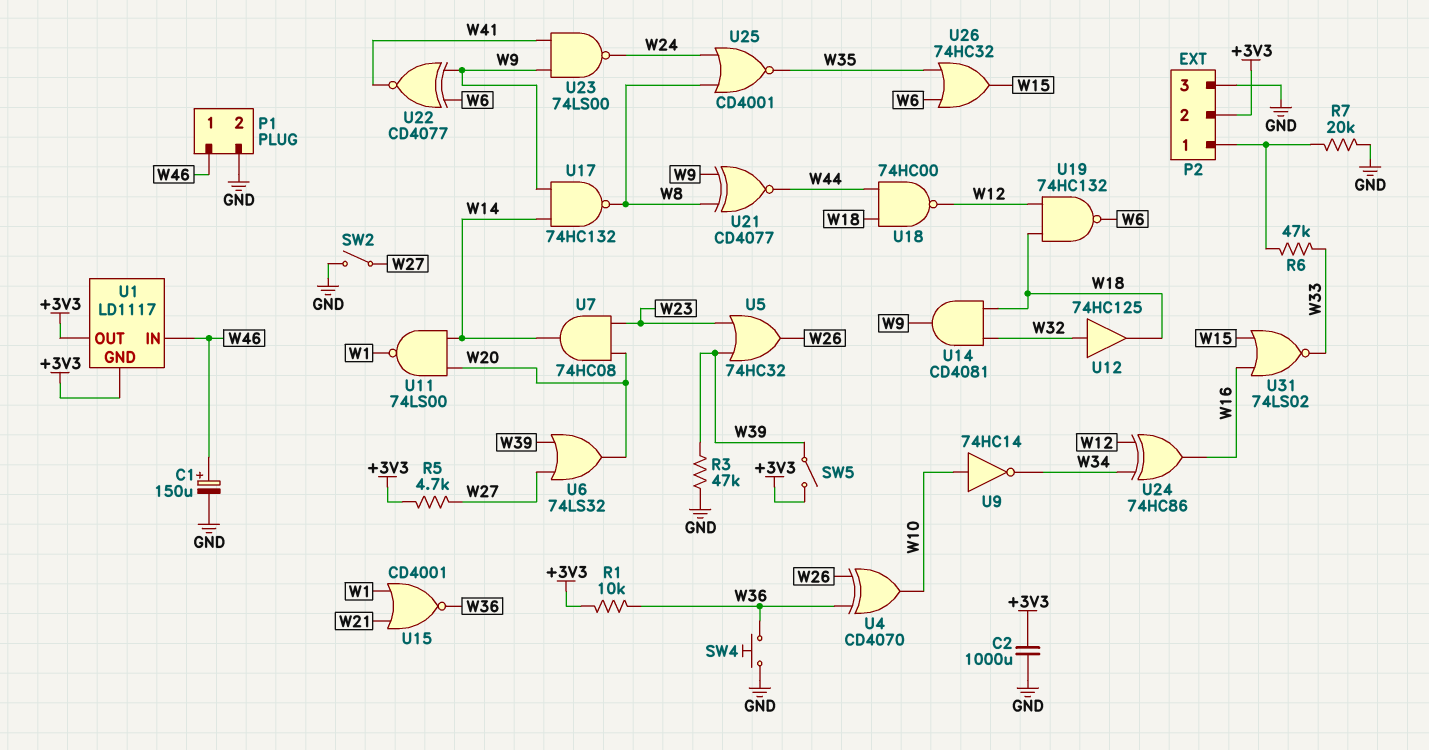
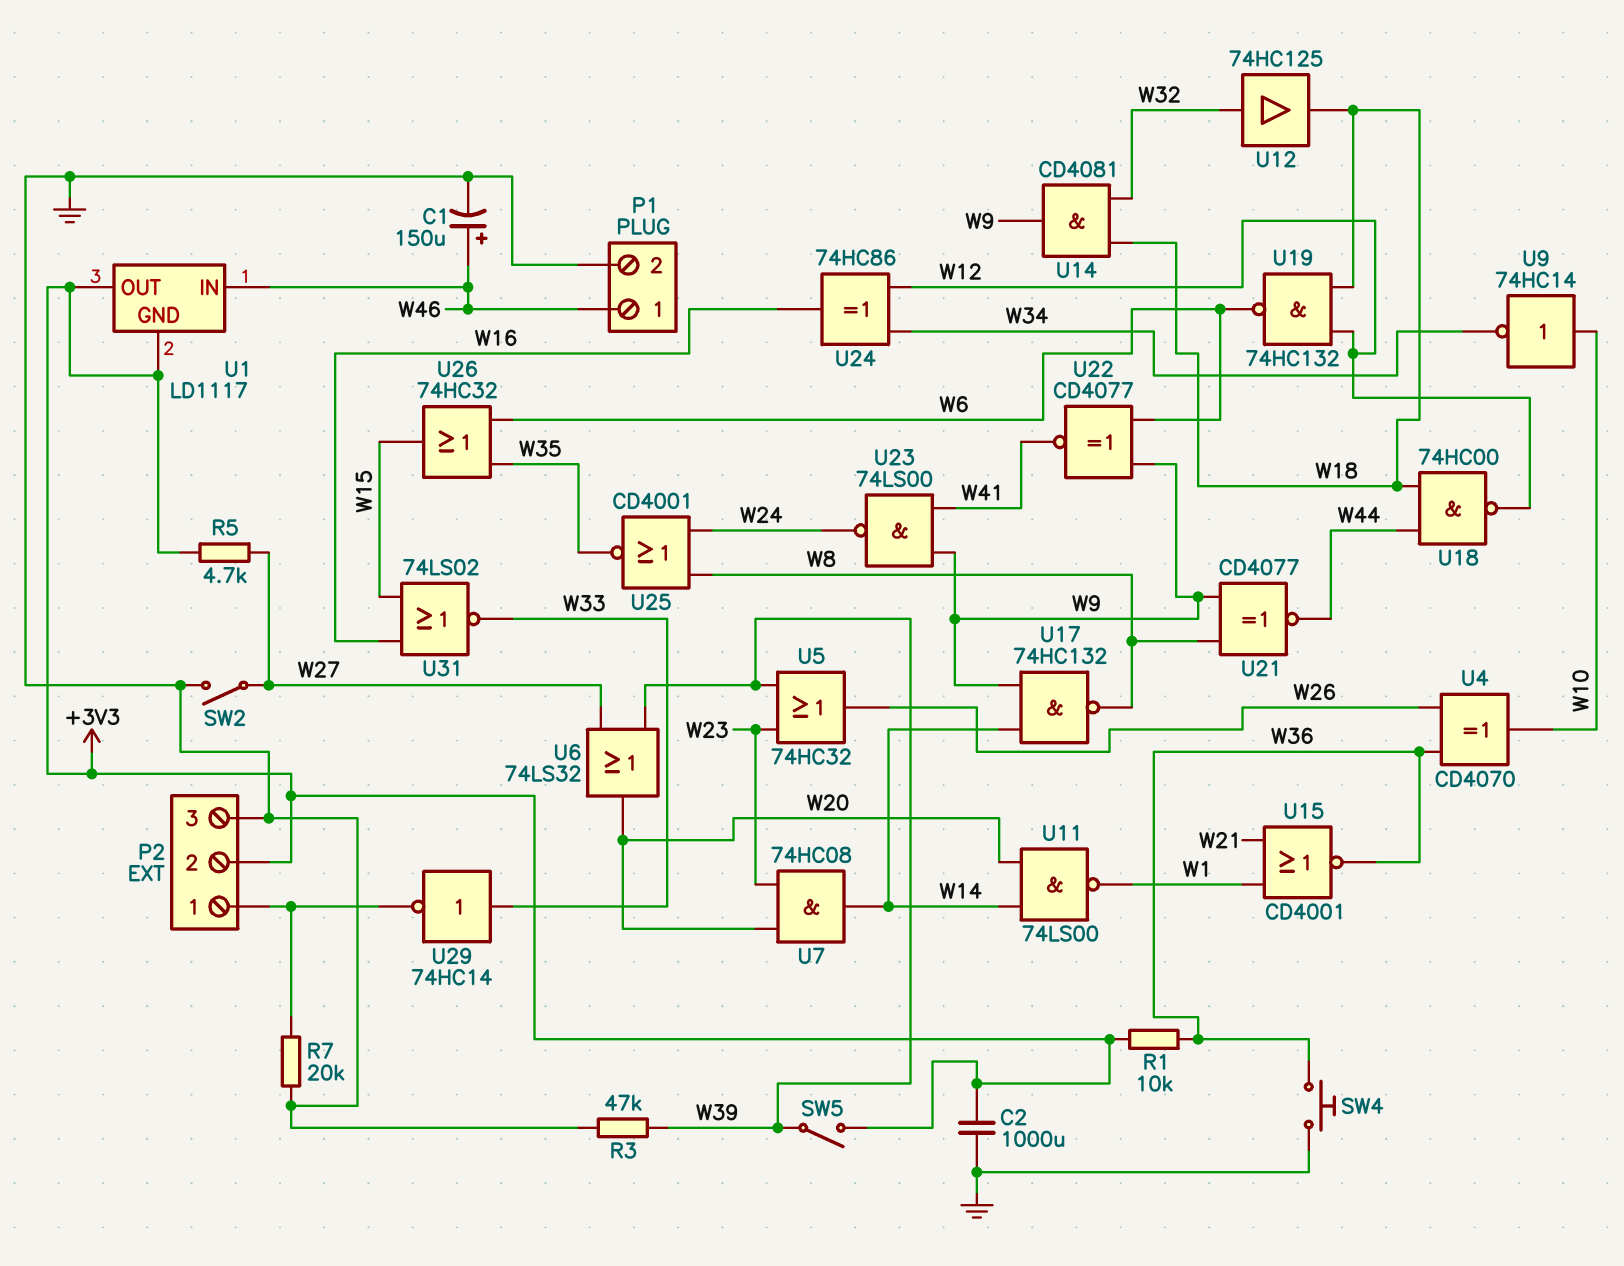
R6: 47k (P2/1, W33) -> none
U29: none -> NOT 74HC14 (in W33, out P2/1)

